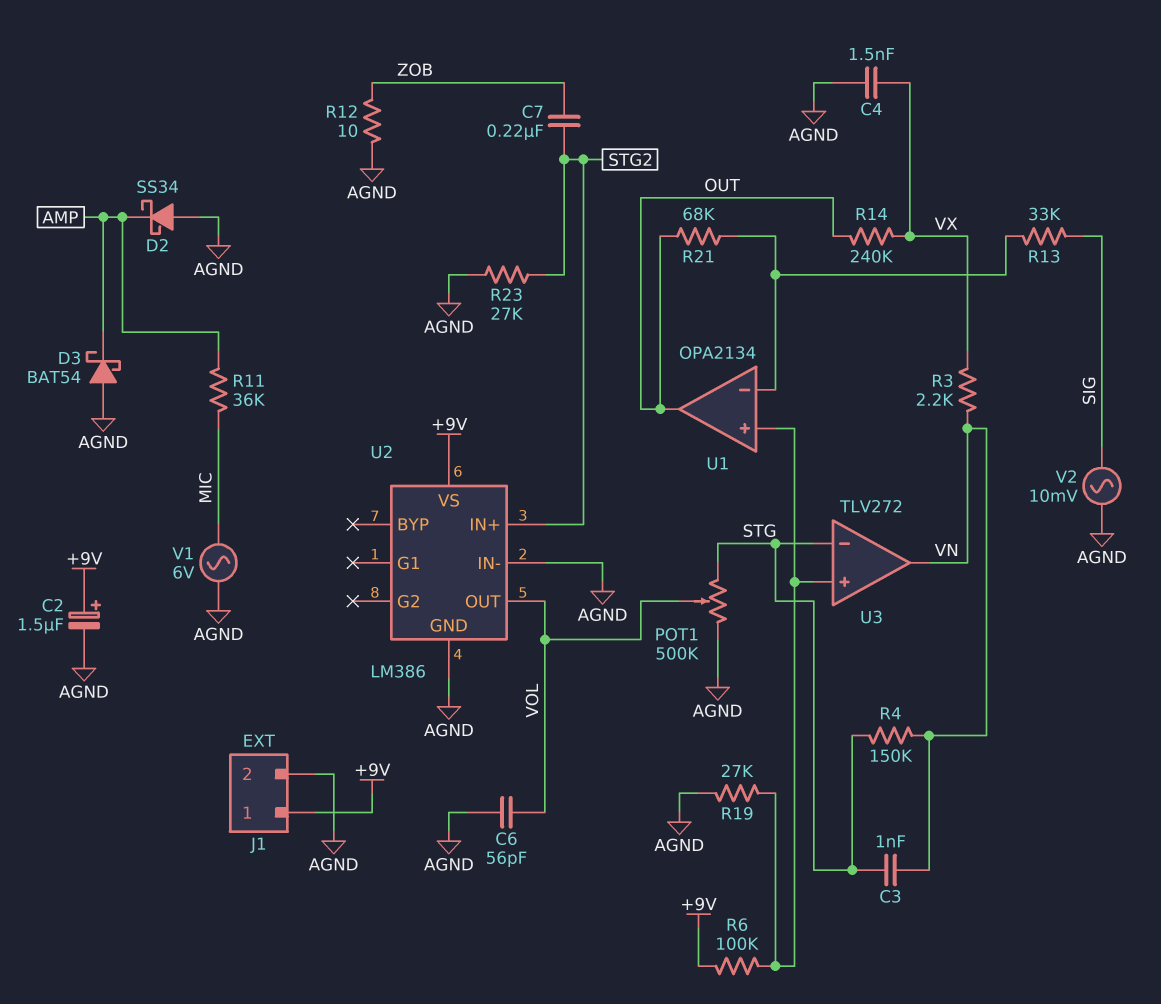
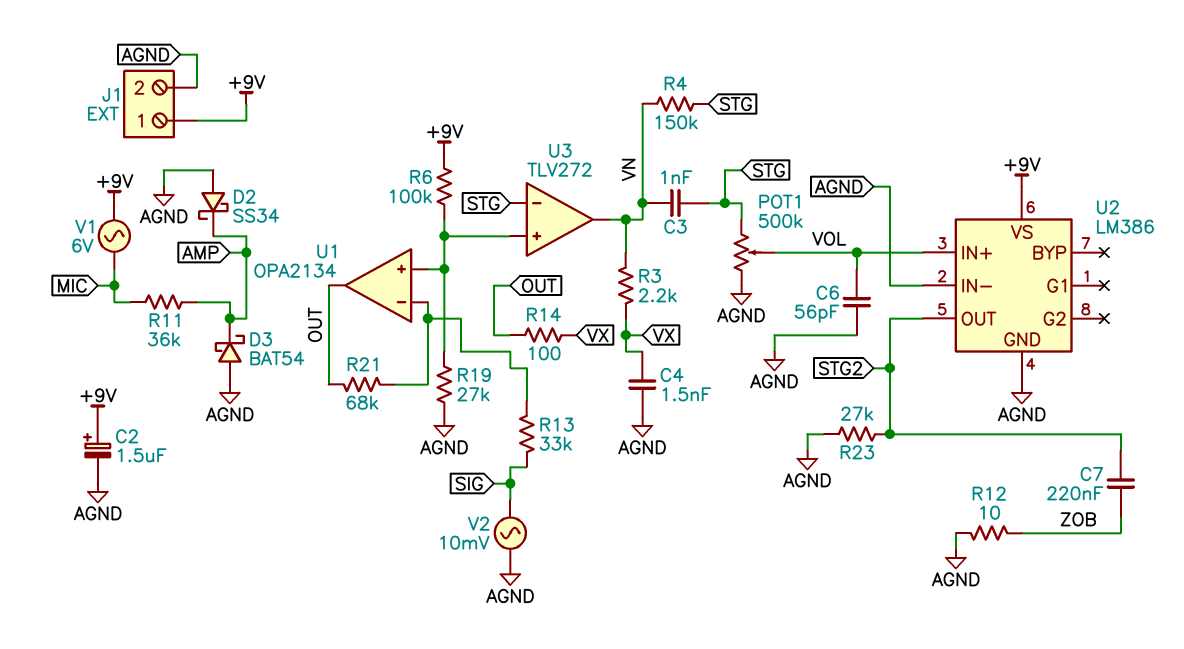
R14: 240k (OUT, VX) -> 100 (OUT, VX)
U2 pin IN+: STG2 -> VOL
U2 pin OUT: VOL -> STG2
V1: AC 6V (AGND, MIC) -> AC 6V (+9V, MIC)

